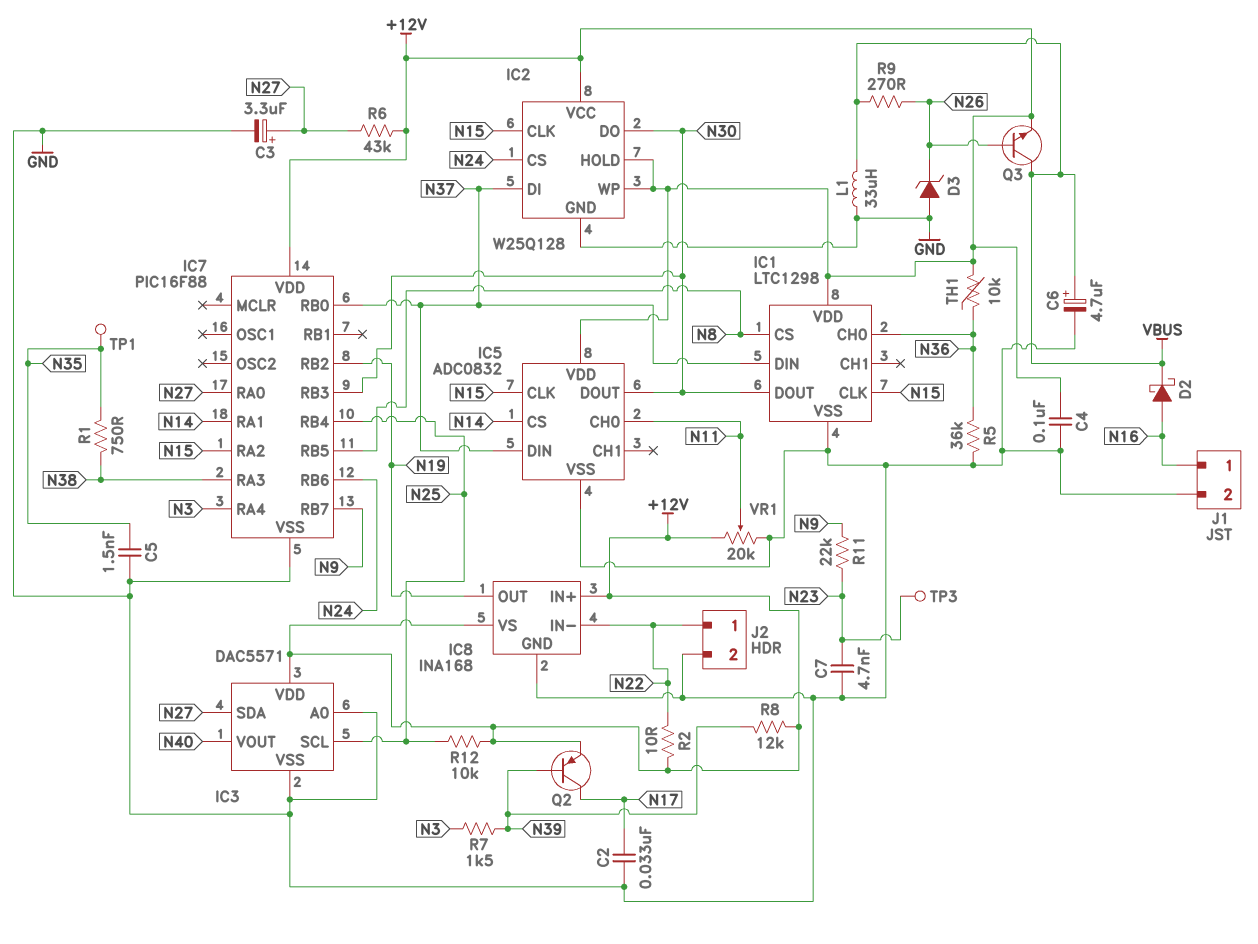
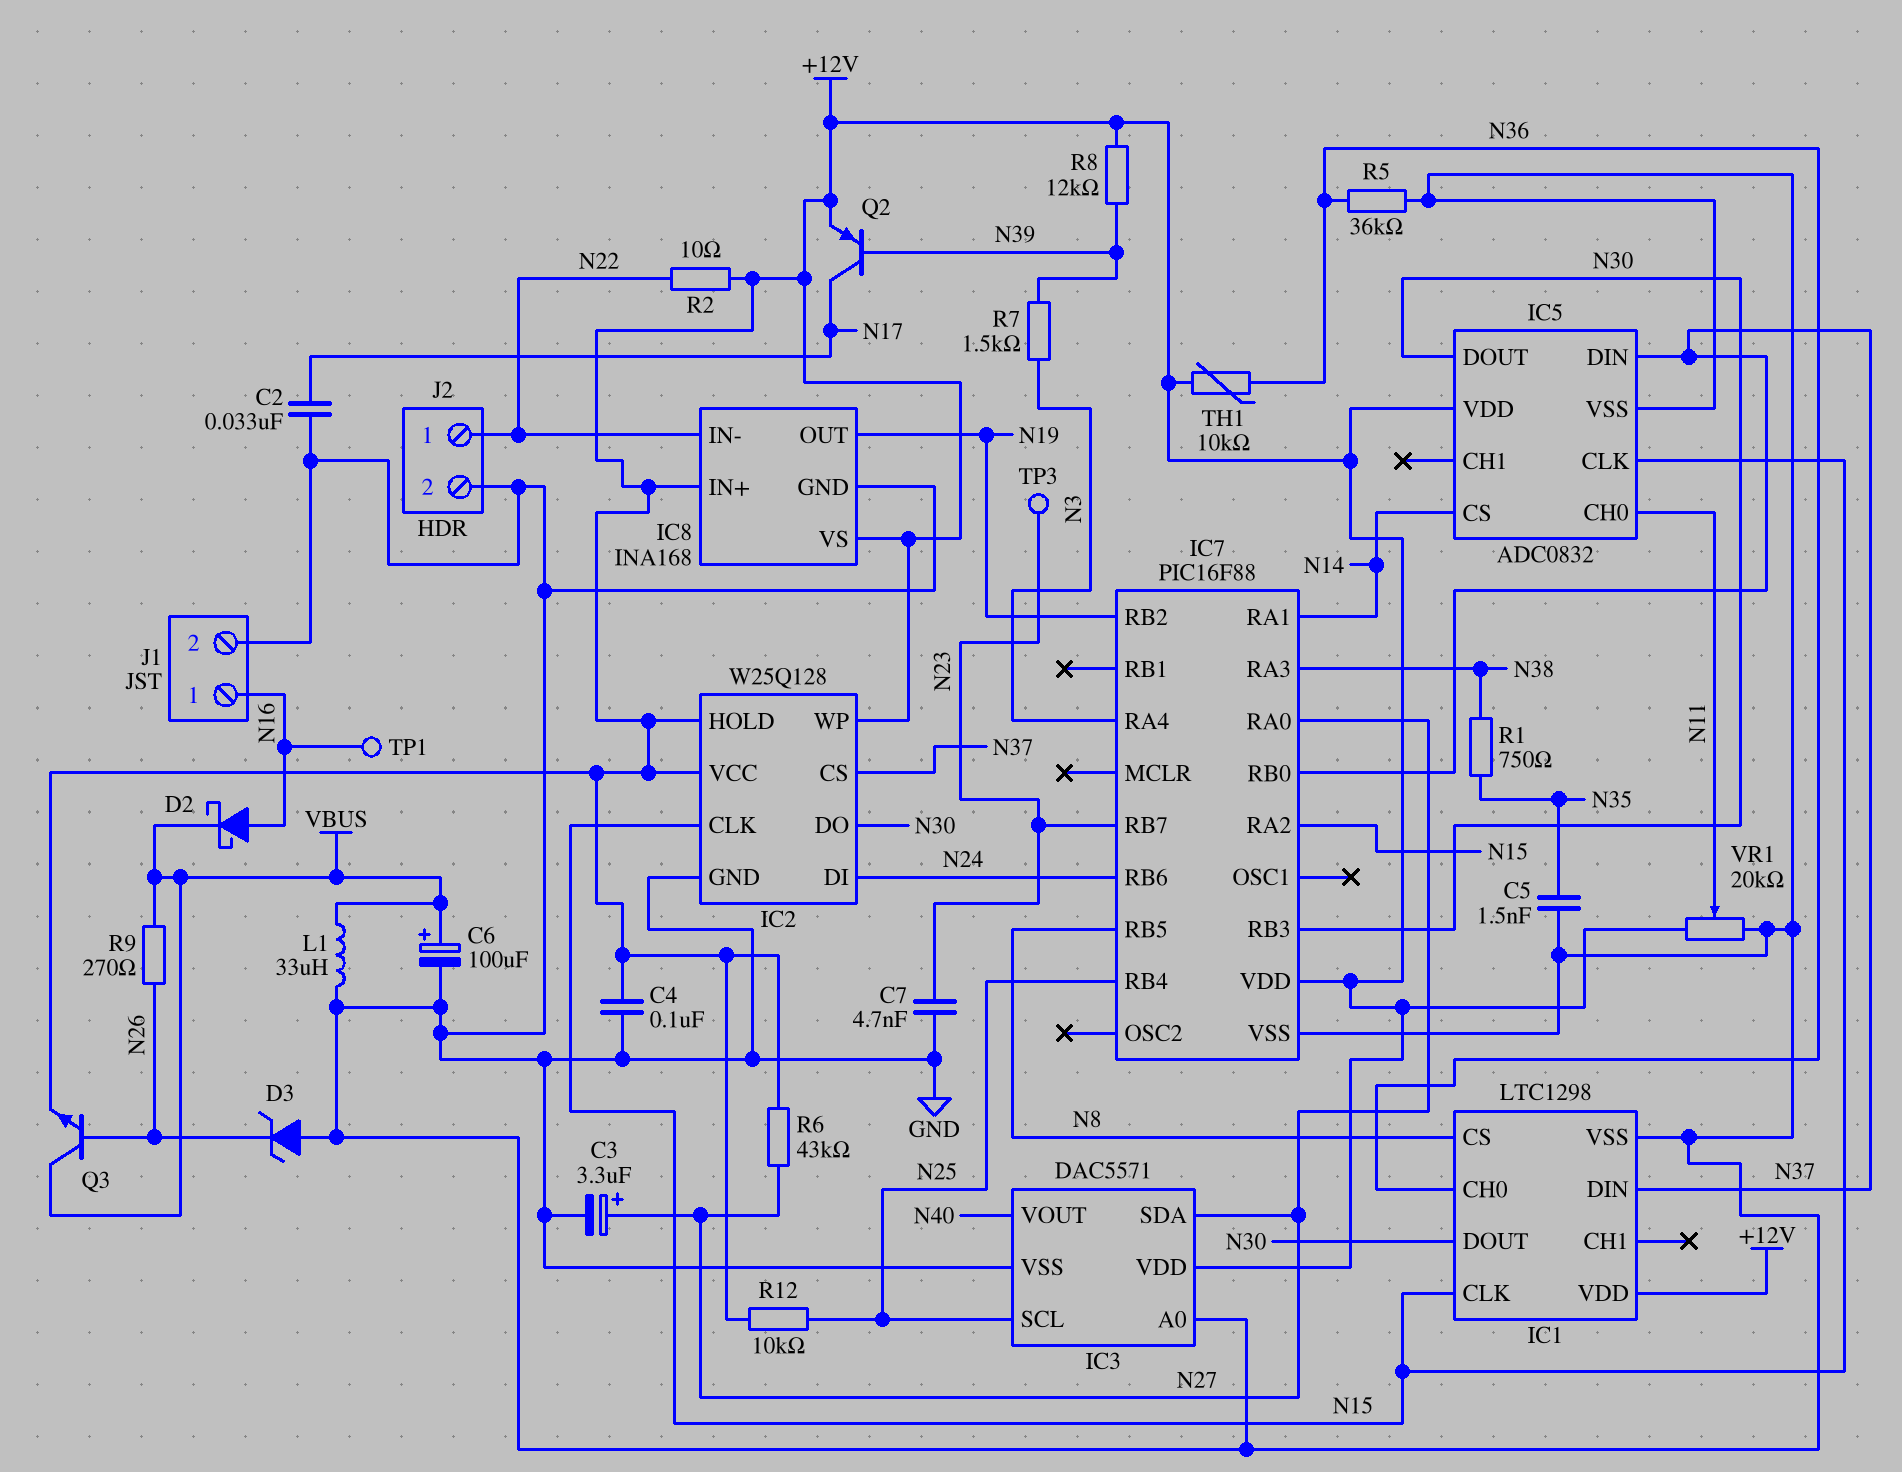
C6: 4.7uF (plus VBUS, minus GND) -> 100uF (plus VBUS, minus GND)
IC2 pin CS: N24 -> N37
IC2 pin DI: N37 -> N24
IC7 pin RB7: N9 -> N23
R11: 22k (N9, N23) -> none
TP1: test point (N35) -> test point (N16)

